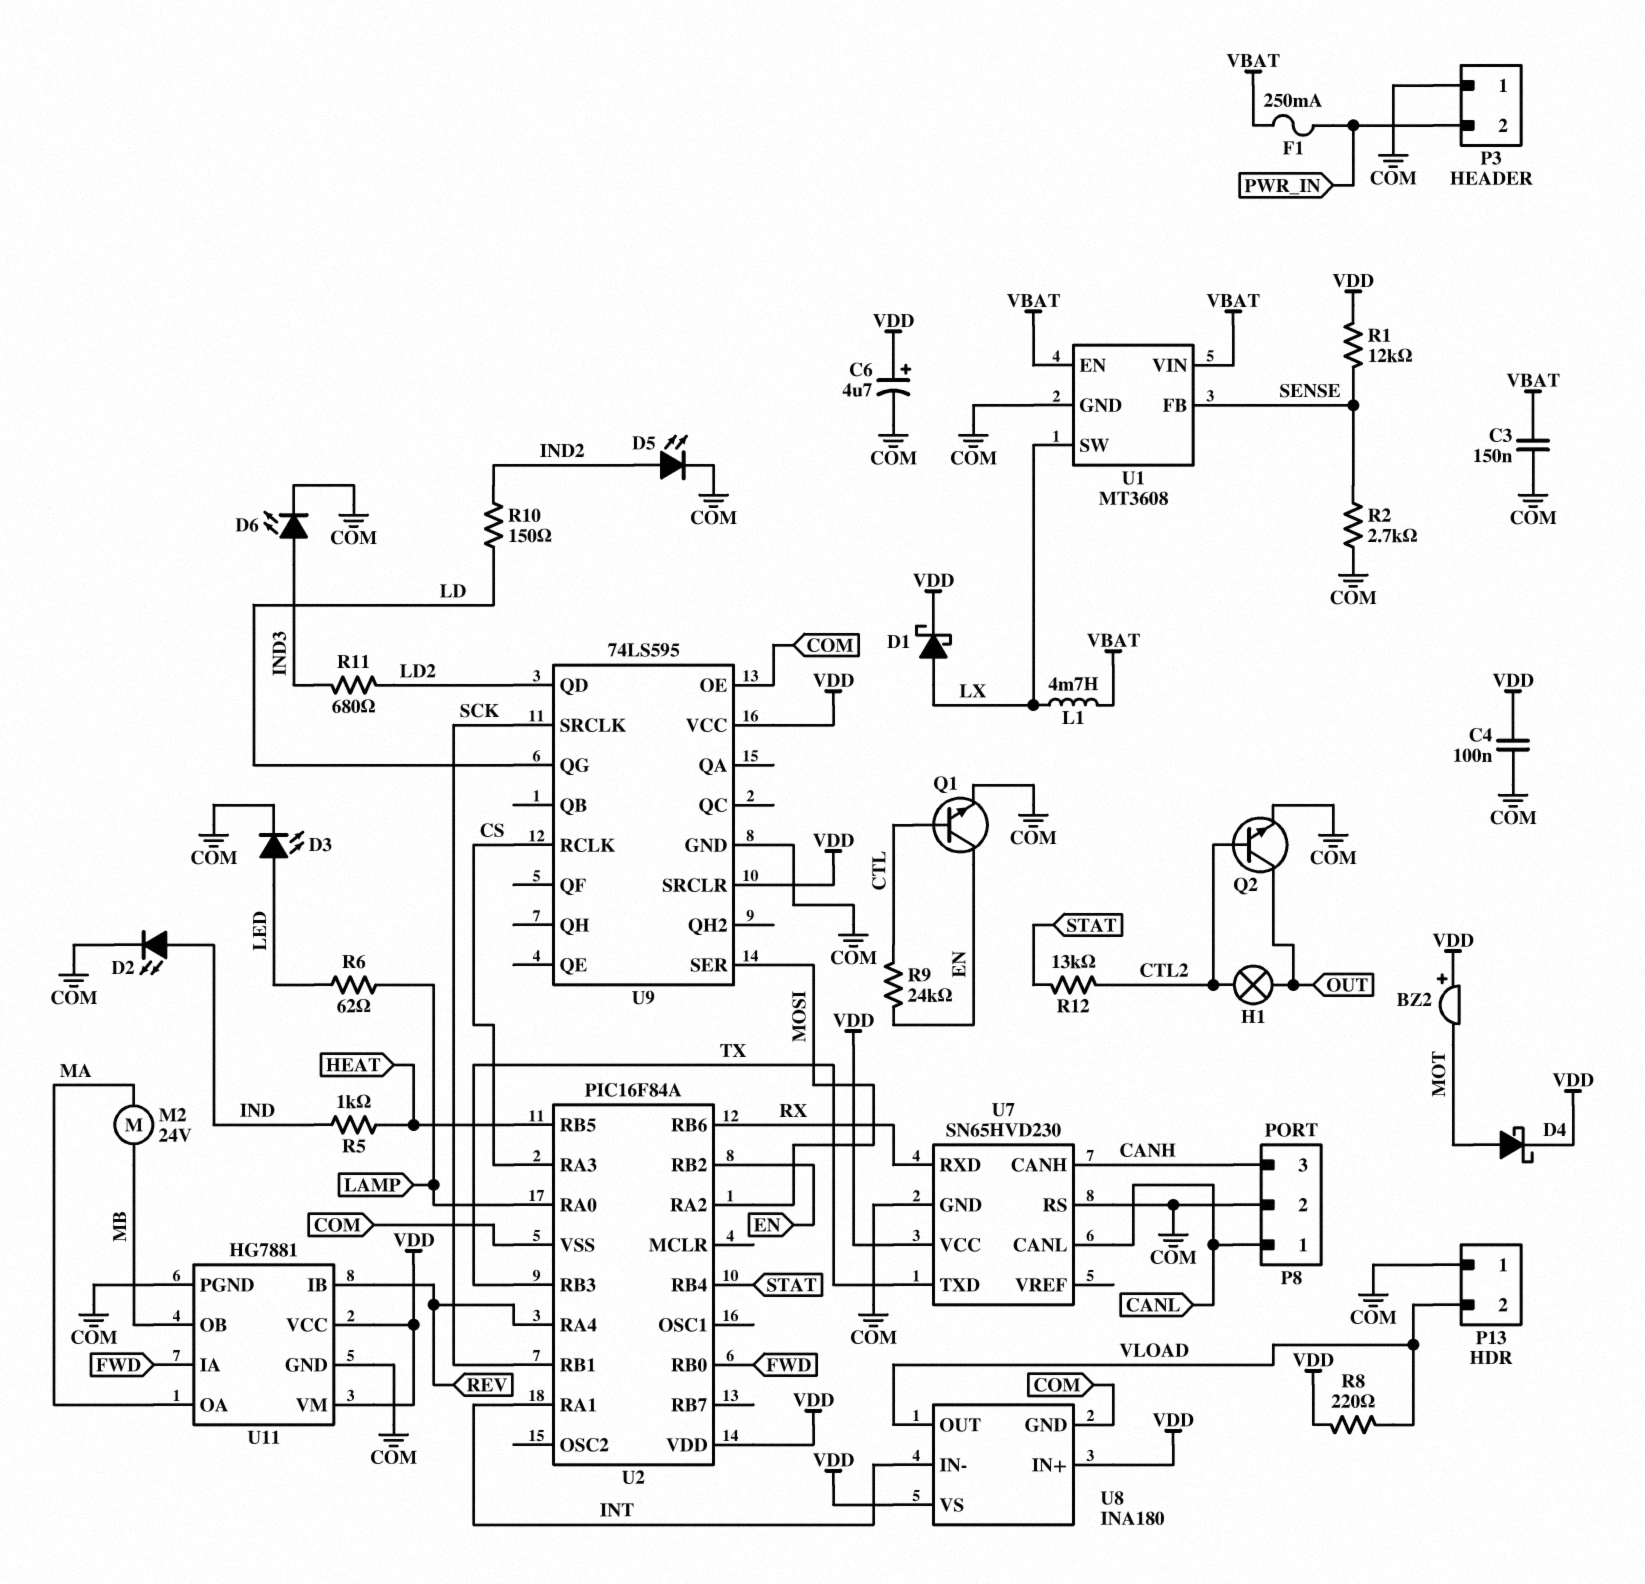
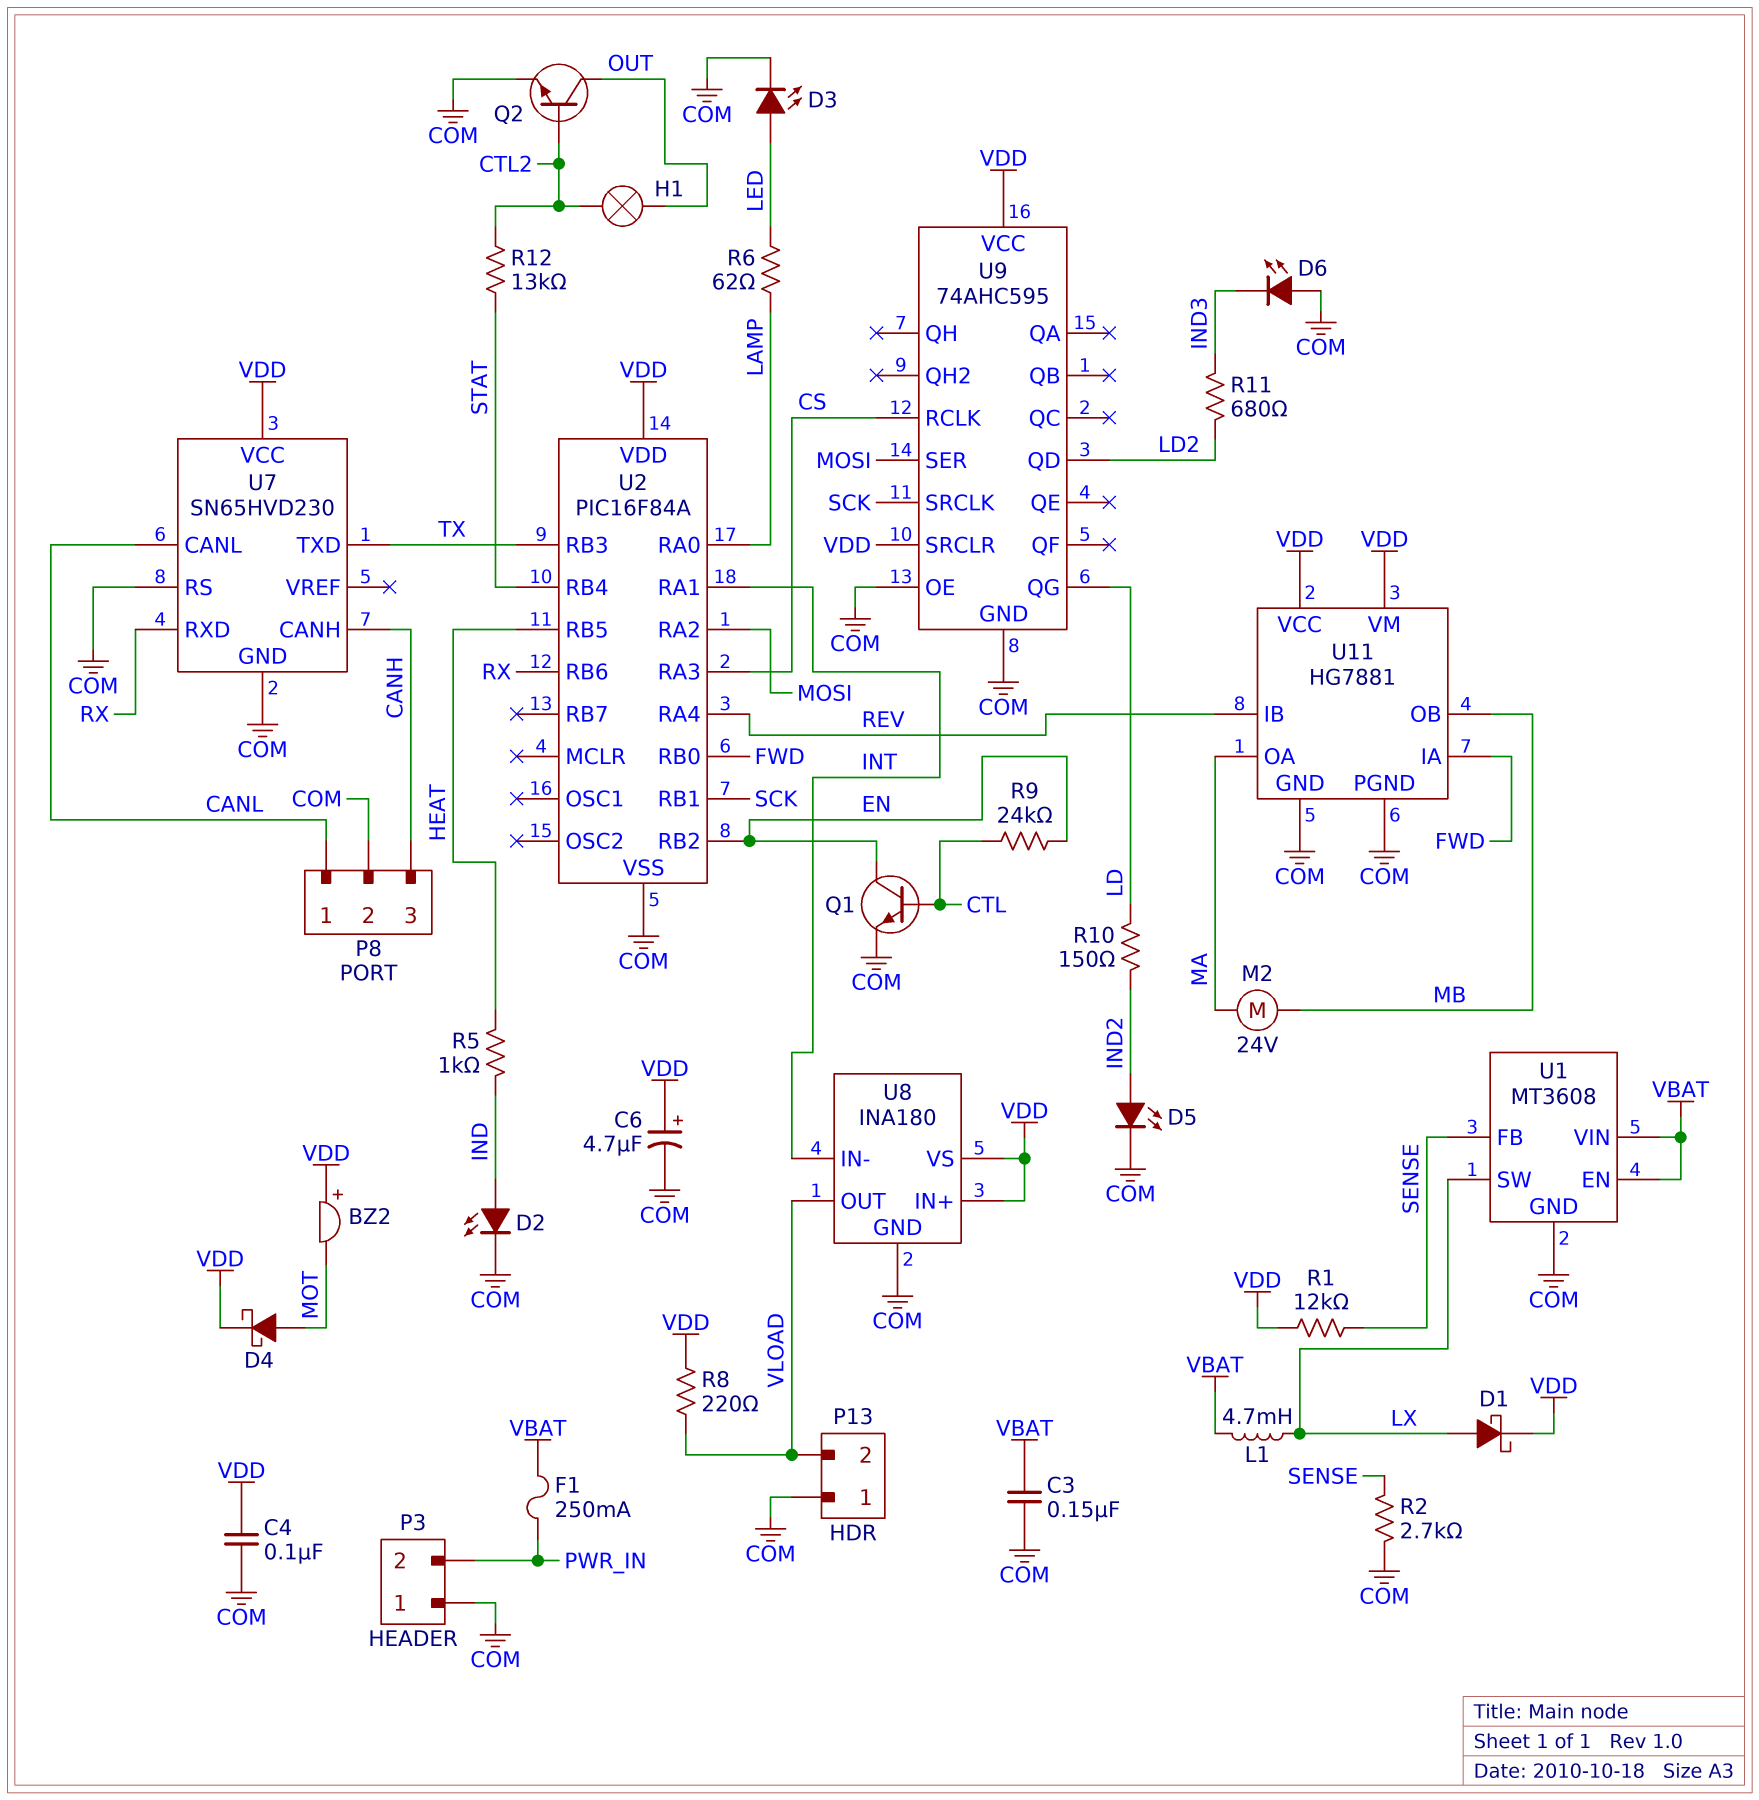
D6: LED (A IND3, K COM) -> LED (A COM, K IND3)
U9: 74LS595 -> 74AHC595

